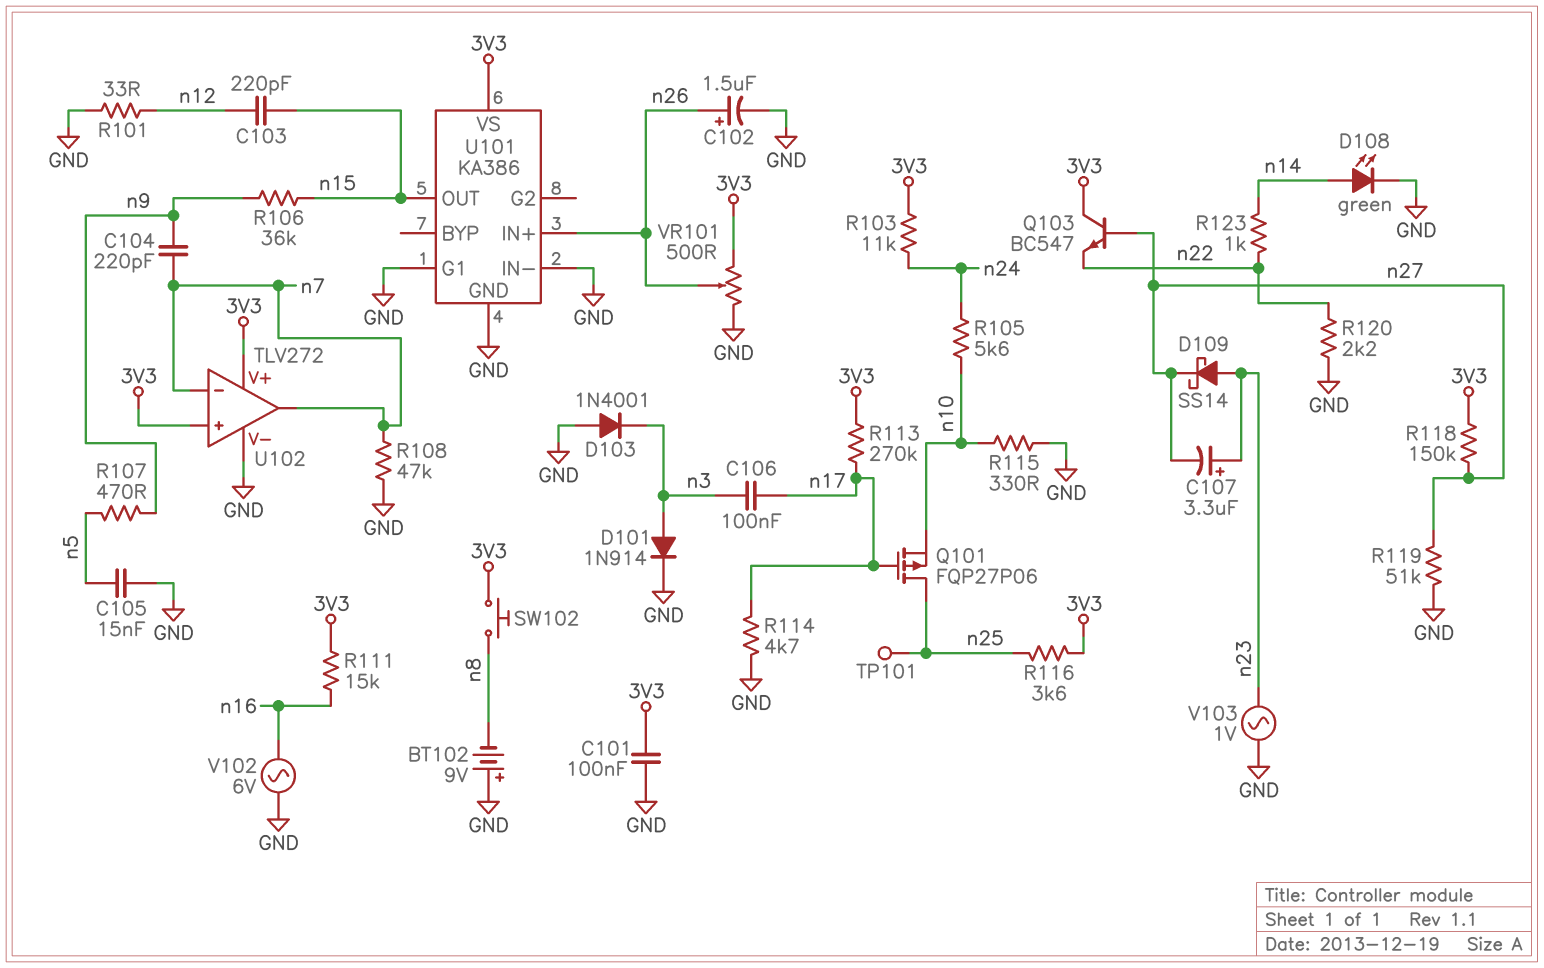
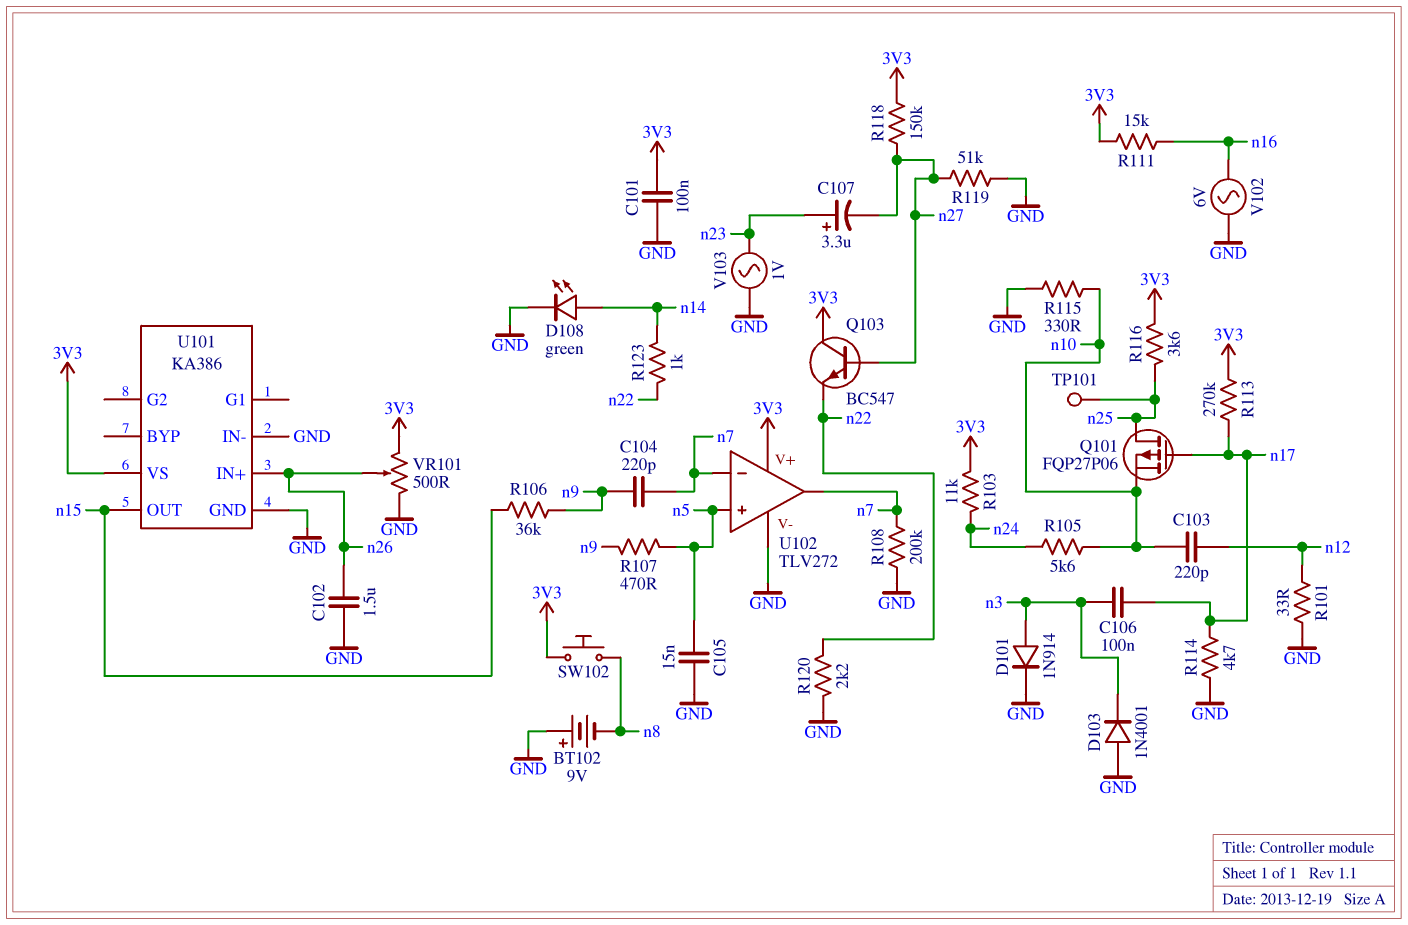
C102: 1.5uF (plus n26, minus GND) -> 1.5uF (GND, n26)
C103: 220pF (n12, n15) -> 220pF (n10, n12)
D109: schottky SS14 (A n23, K n27) -> none
R108: 47k (GND, n7) -> 200k (GND, n7)
U101 pin G1: GND -> none
U102 pin in+: 3V3 -> n5

